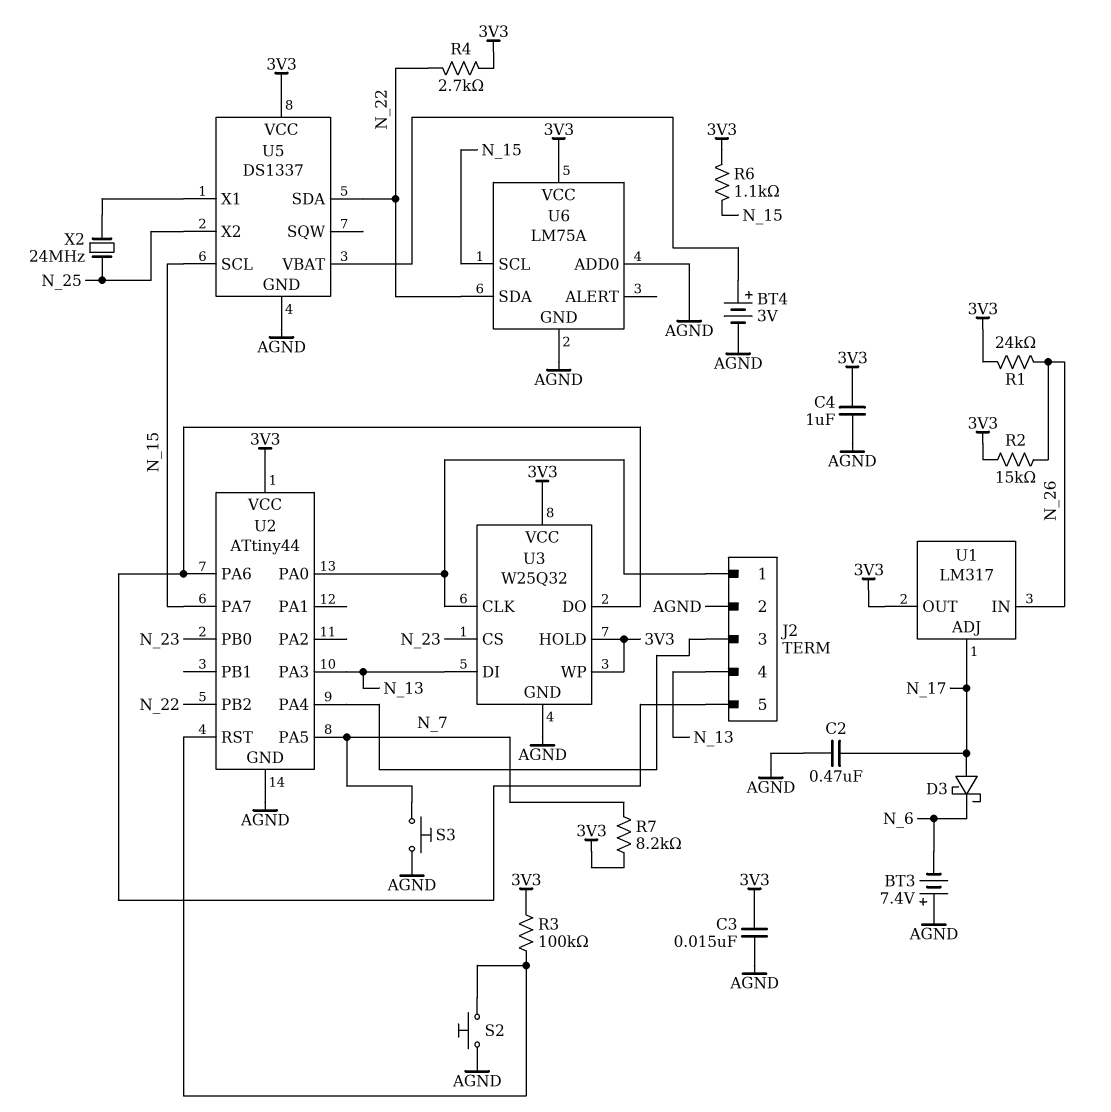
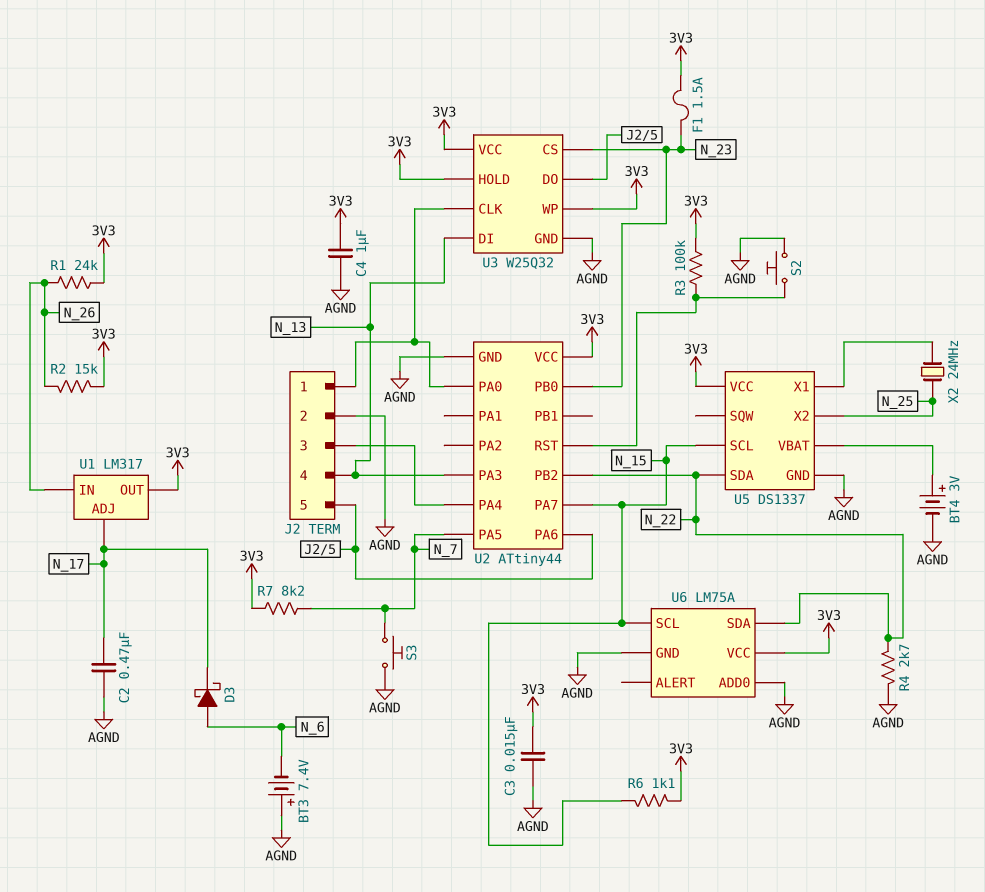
D3: schottky (A N_17, K N_6) -> schottky (A N_6, K N_17)
F1: none -> 1.5A (3V3, N_23)
R4: 2.7k (3V3, N_22) -> 2.7k (AGND, N_22)

